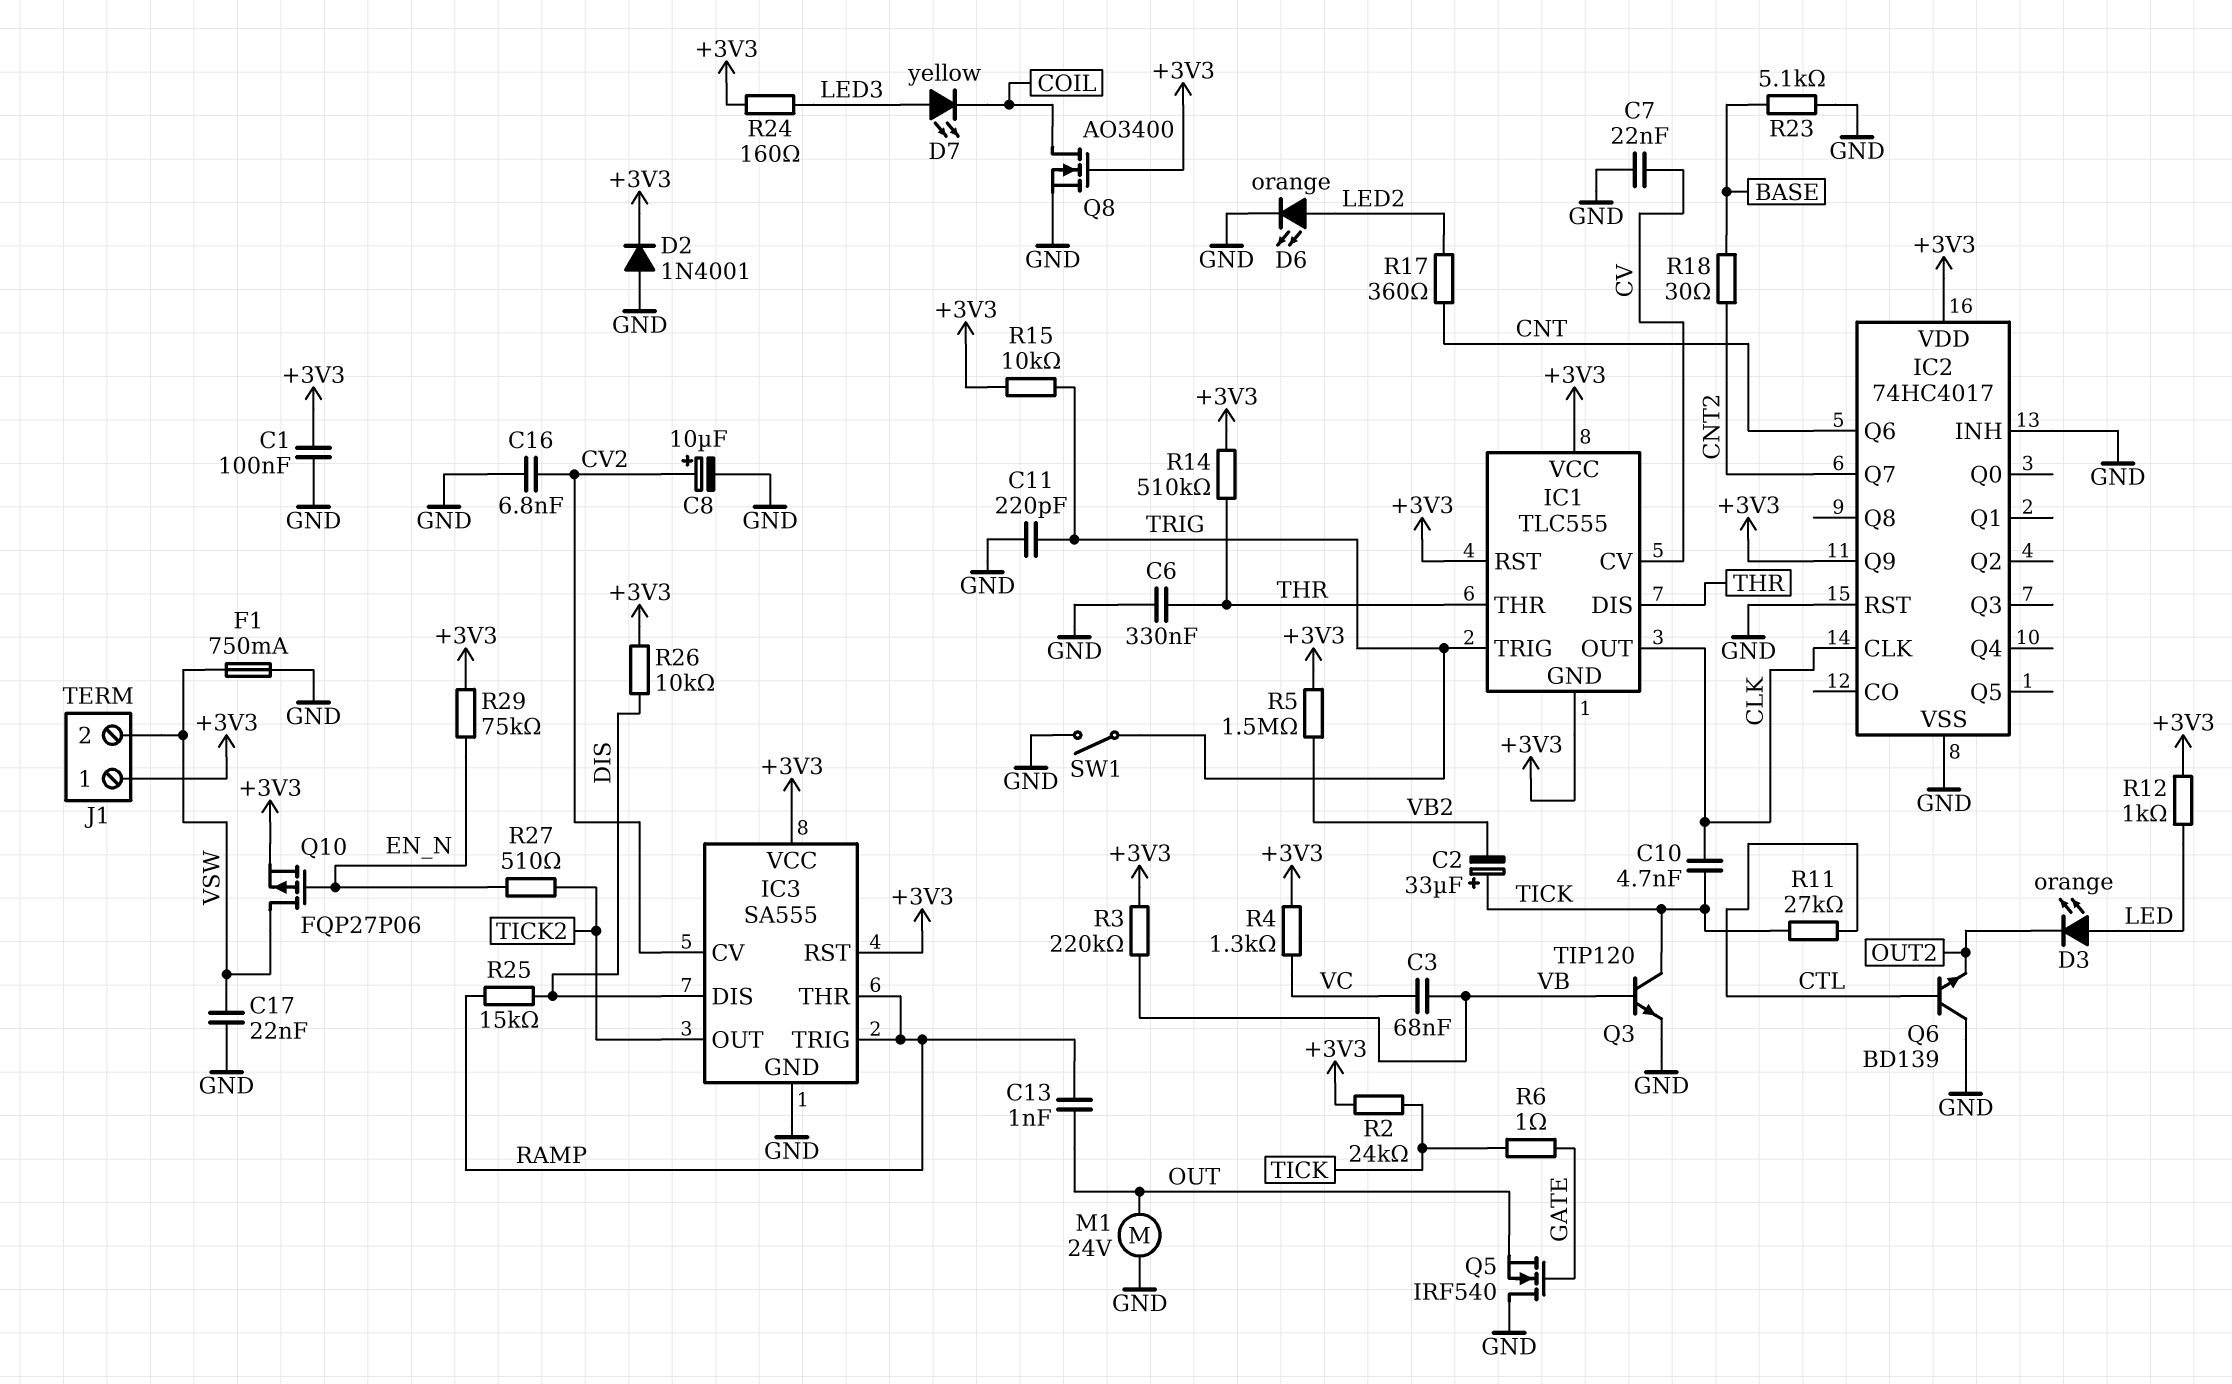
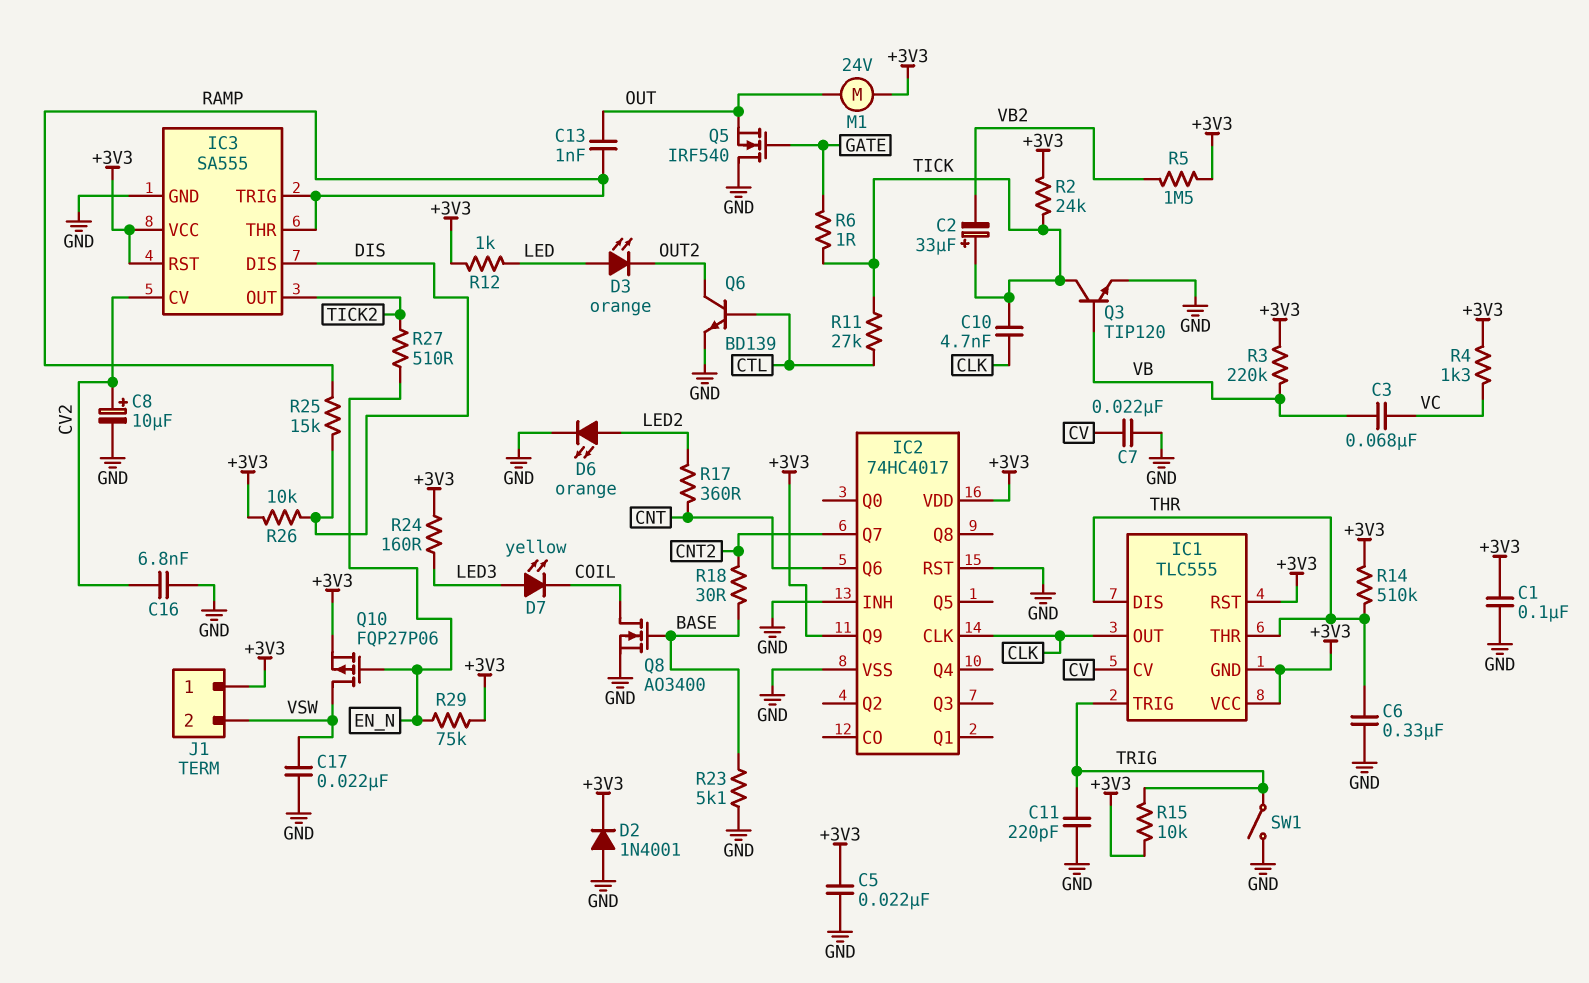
C5: none -> 22nF (+3V3, GND)
F1: 750mA (GND, VSW) -> none
M1: motor 24V (GND, OUT) -> motor 24V (+3V3, OUT)
Q6: NPN BD139 (B CTL, C GND, E OUT2) -> NPN BD139 (B CTL, C OUT2, E GND)
Q8: NMOS AO3400 (G +3V3, D COIL, S GND) -> NMOS AO3400 (G BASE, D COIL, S GND)

